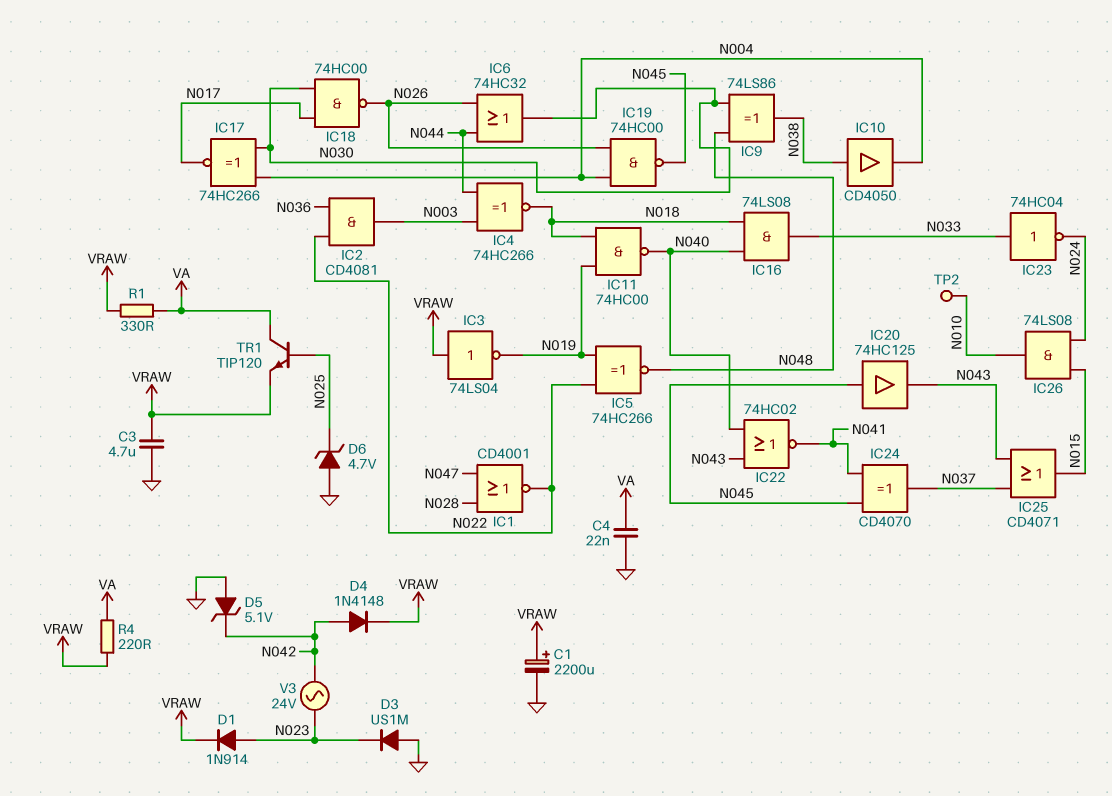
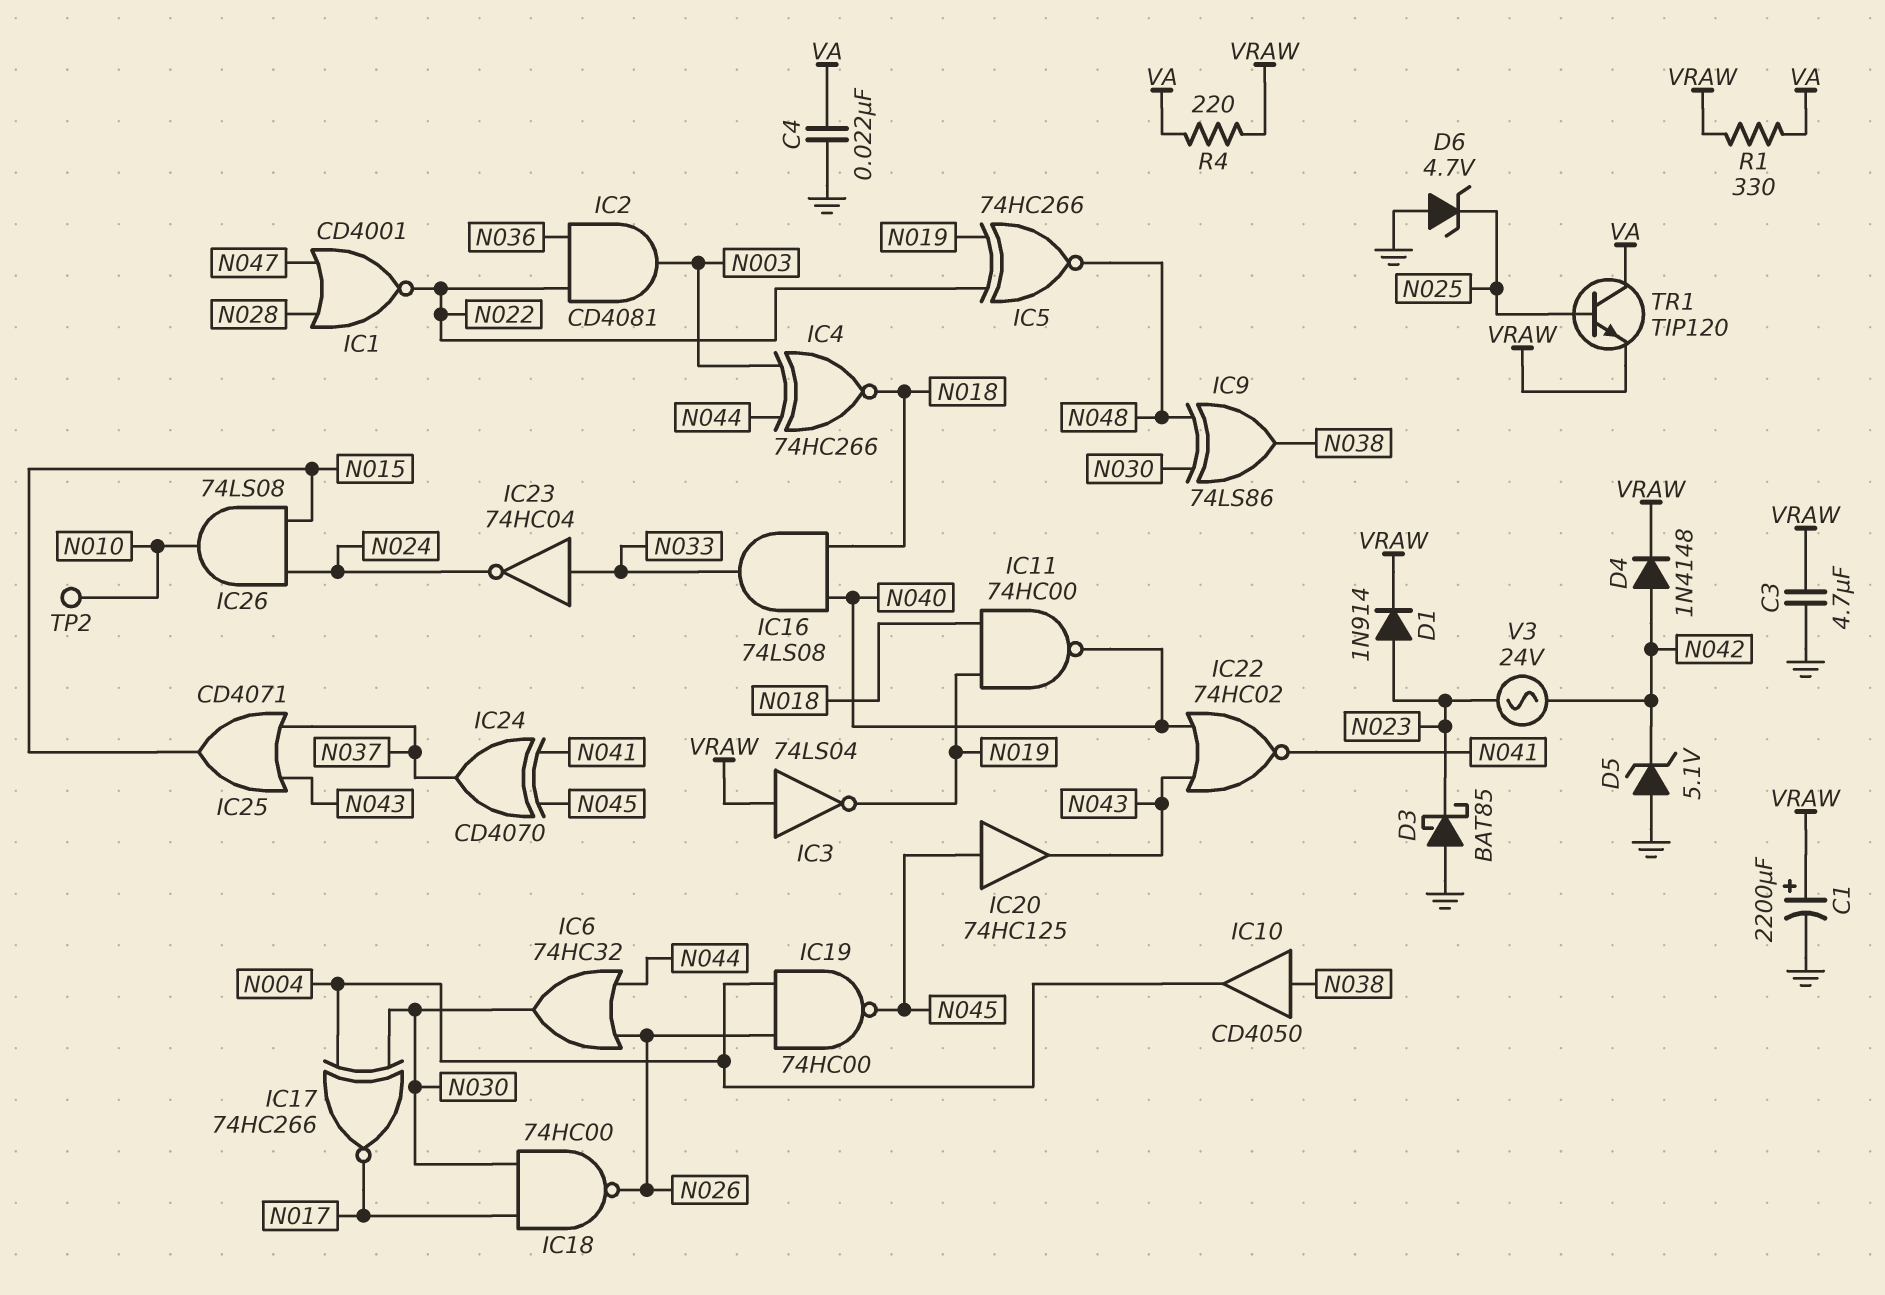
D3: diode US1M (A GND, K N023) -> schottky BAT85 (A GND, K N023)

